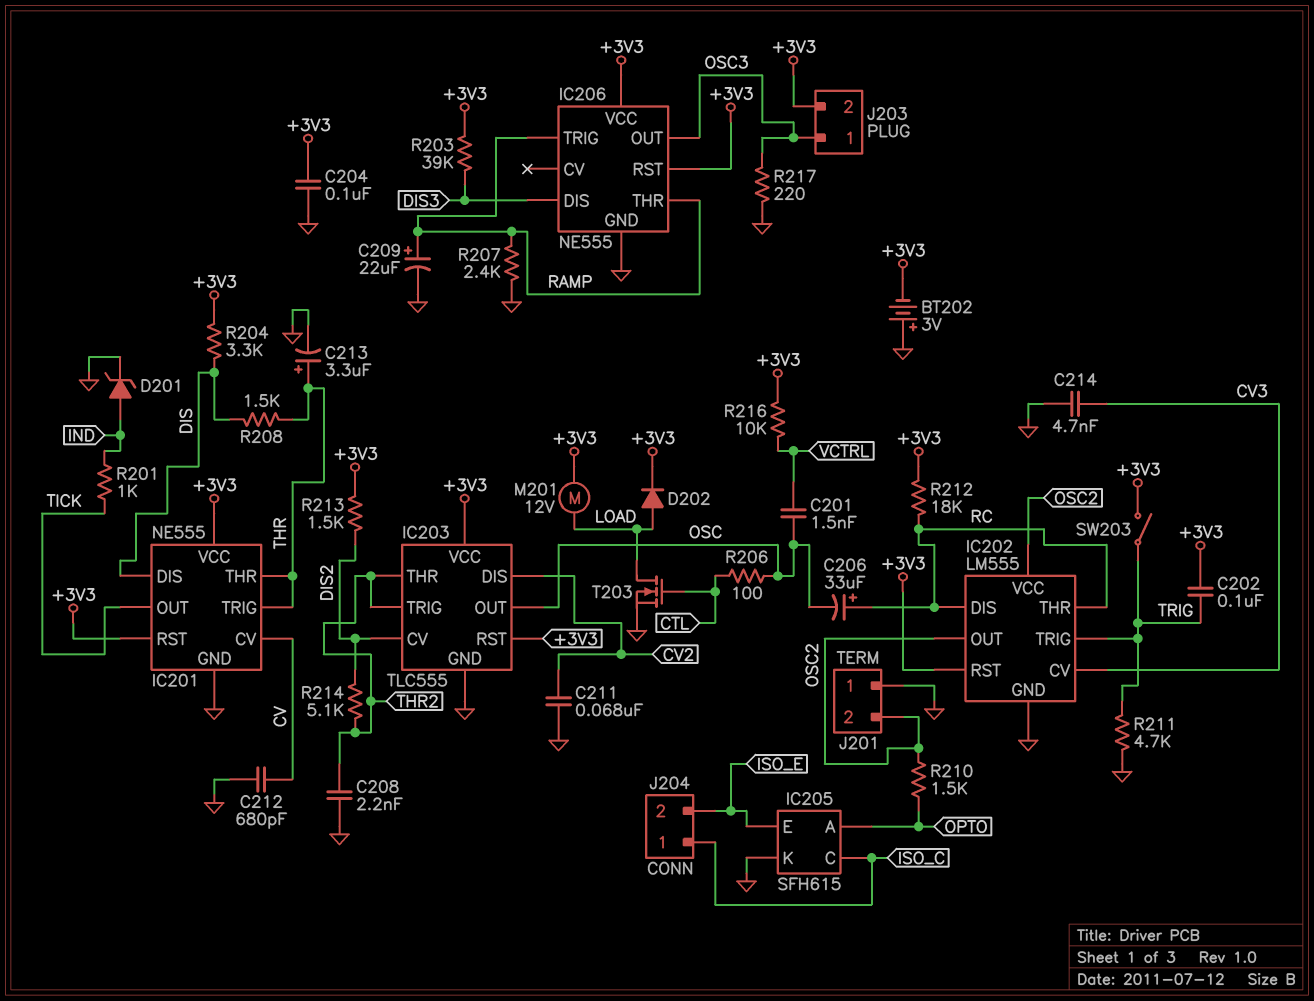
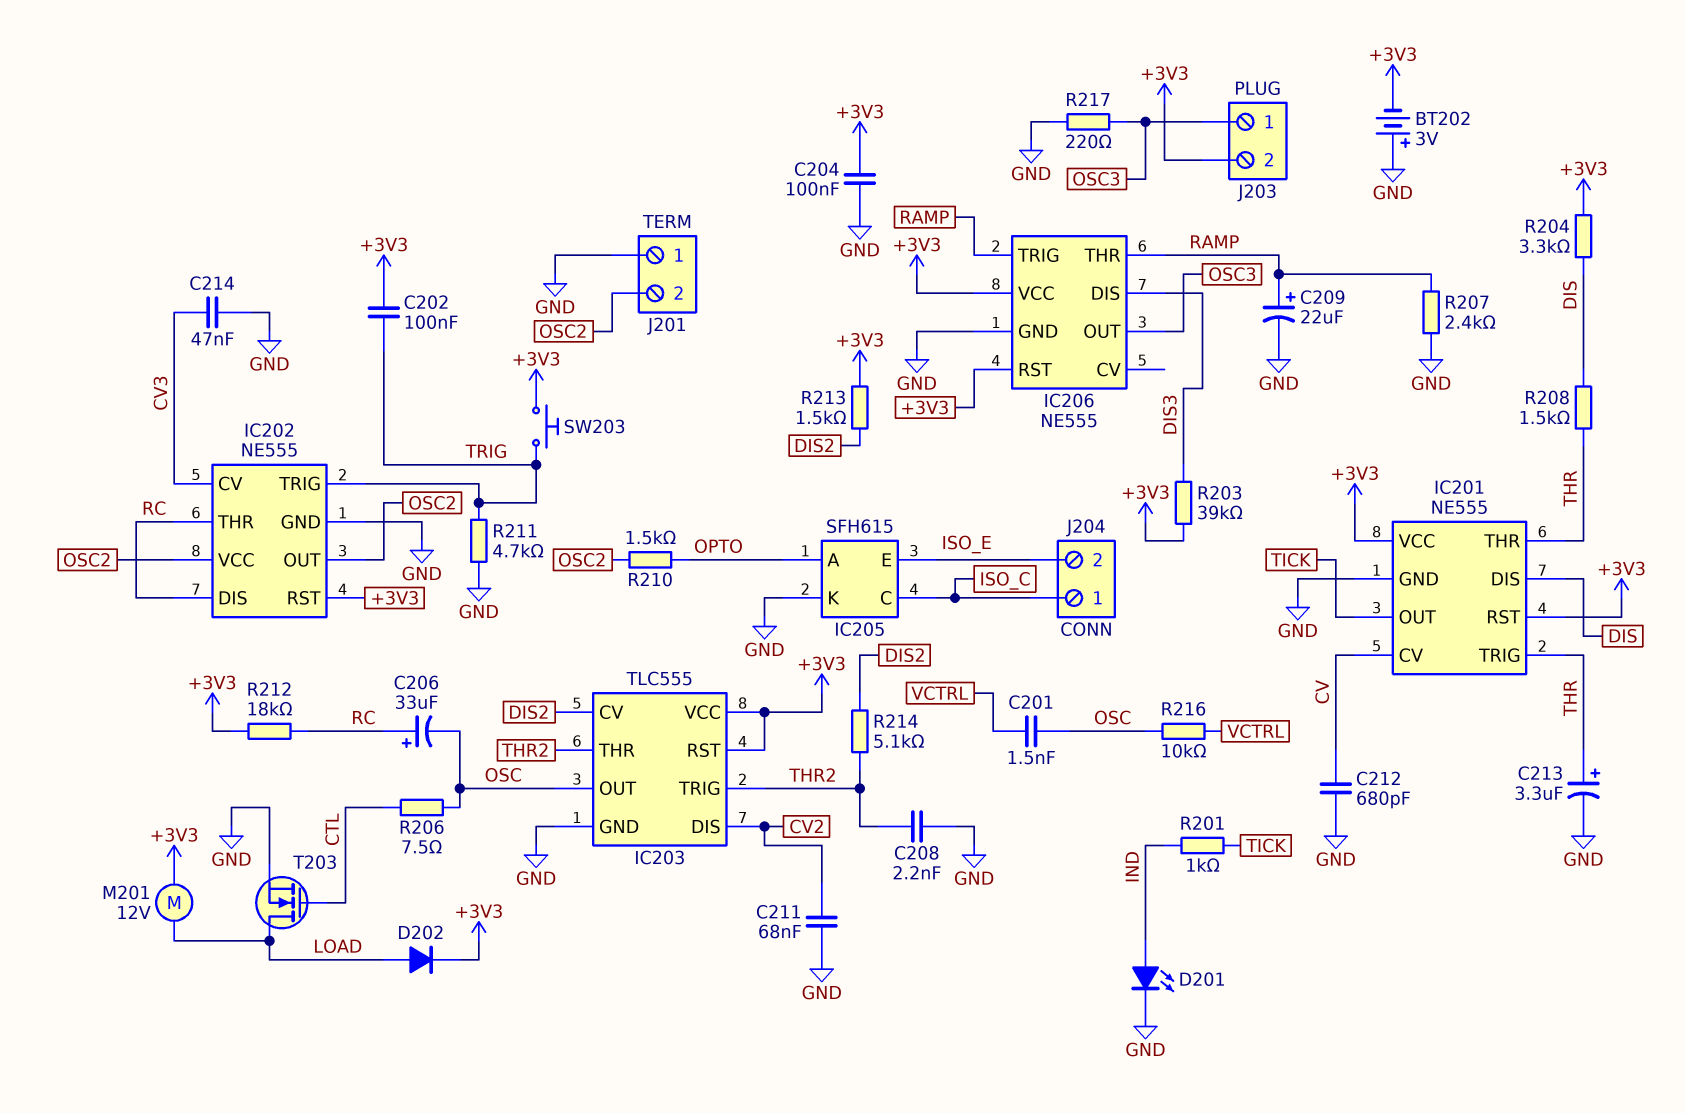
C214: 4.7nF (CV3, GND) -> 47nF (CV3, GND)
D201: zener (A IND, K GND) -> LED (A IND, K GND)
IC202: LM555 -> NE555
R206: 100 (CTL, OSC) -> 7.5 (CTL, OSC)
R216: 10k (+3V3, VCTRL) -> 10k (OSC, VCTRL)
SW203: switch (+3V3, TRIG) -> button (+3V3, TRIG)

